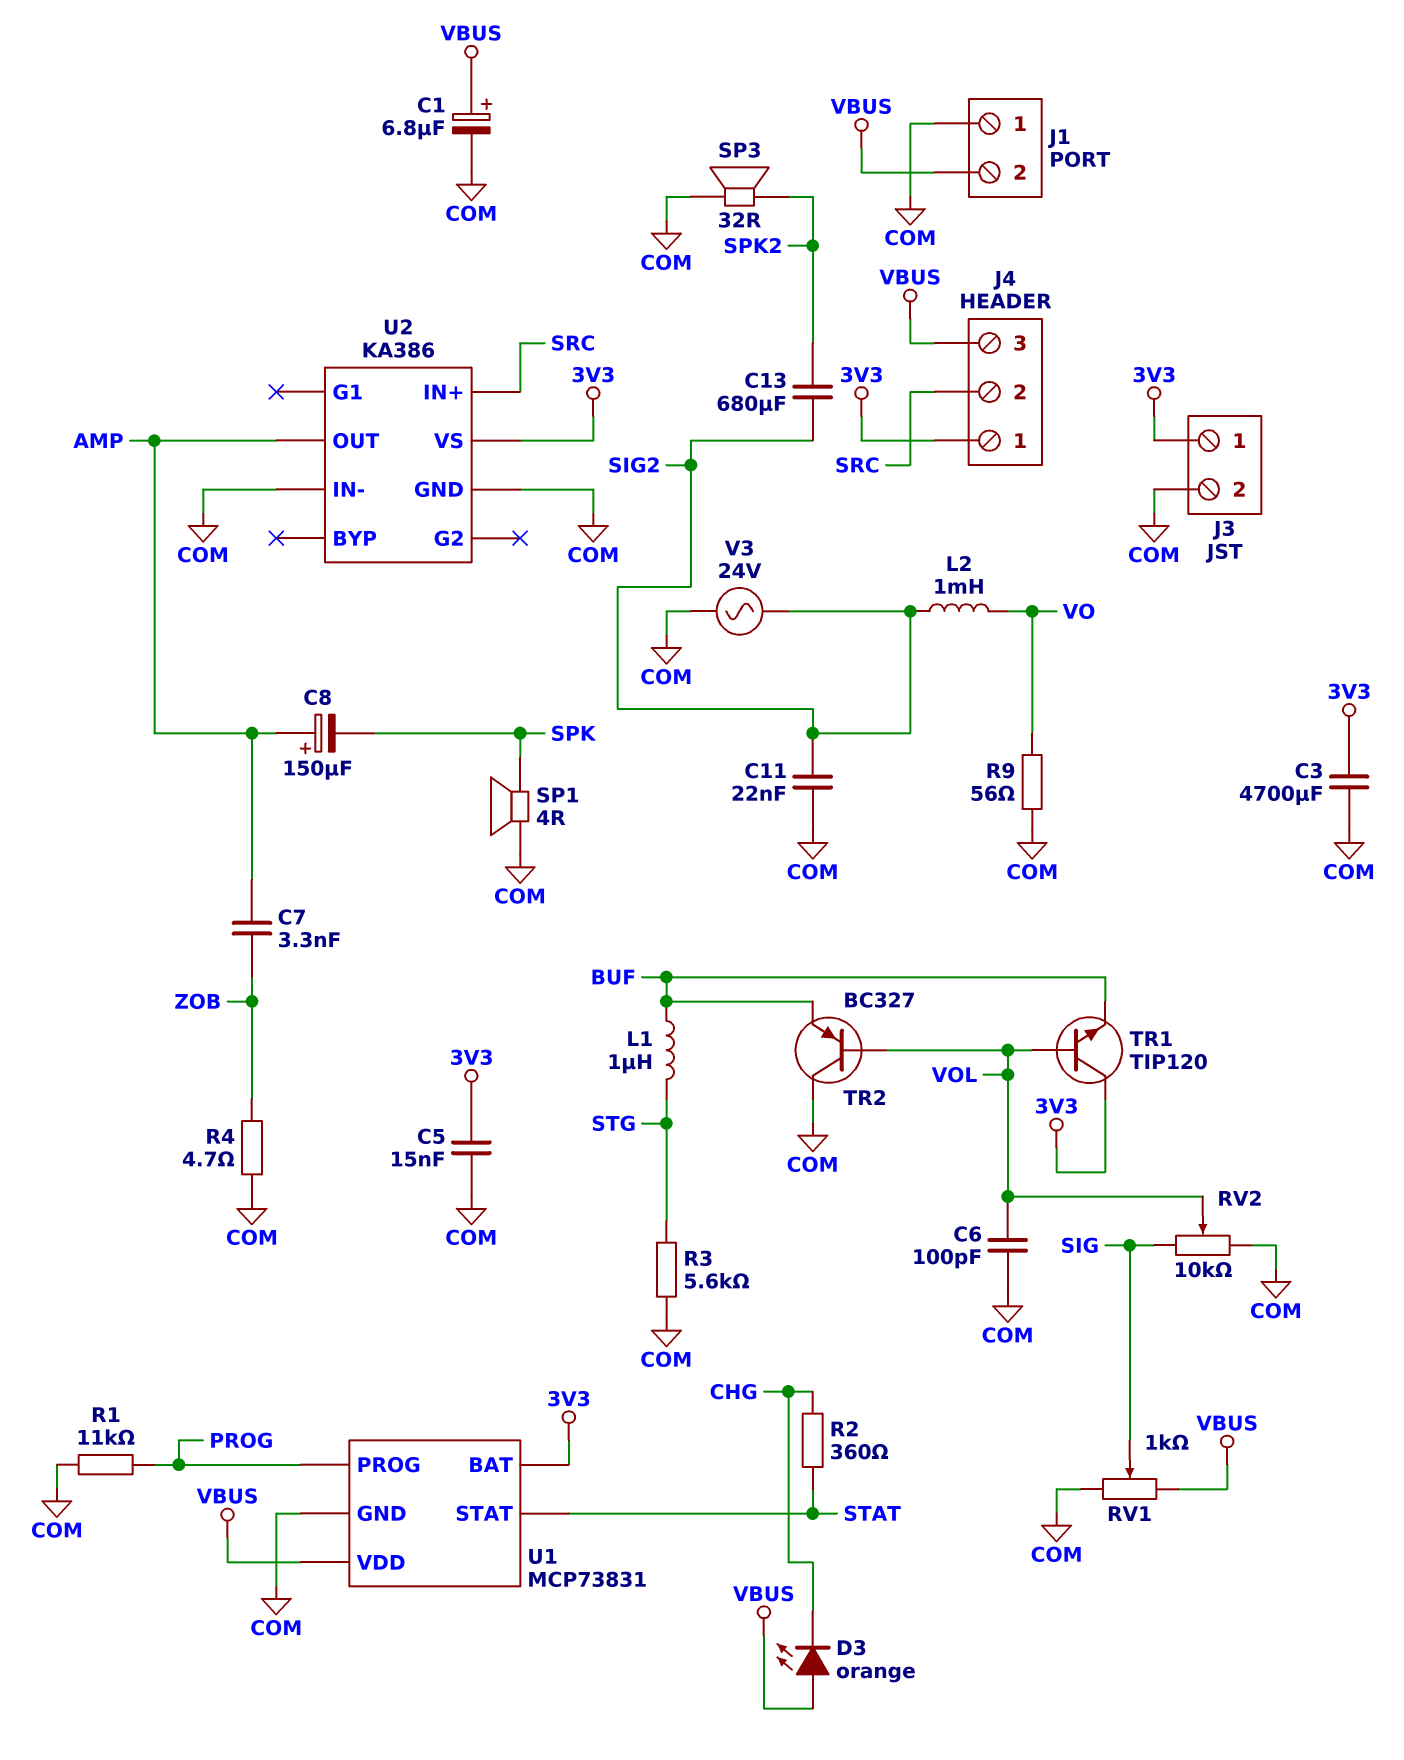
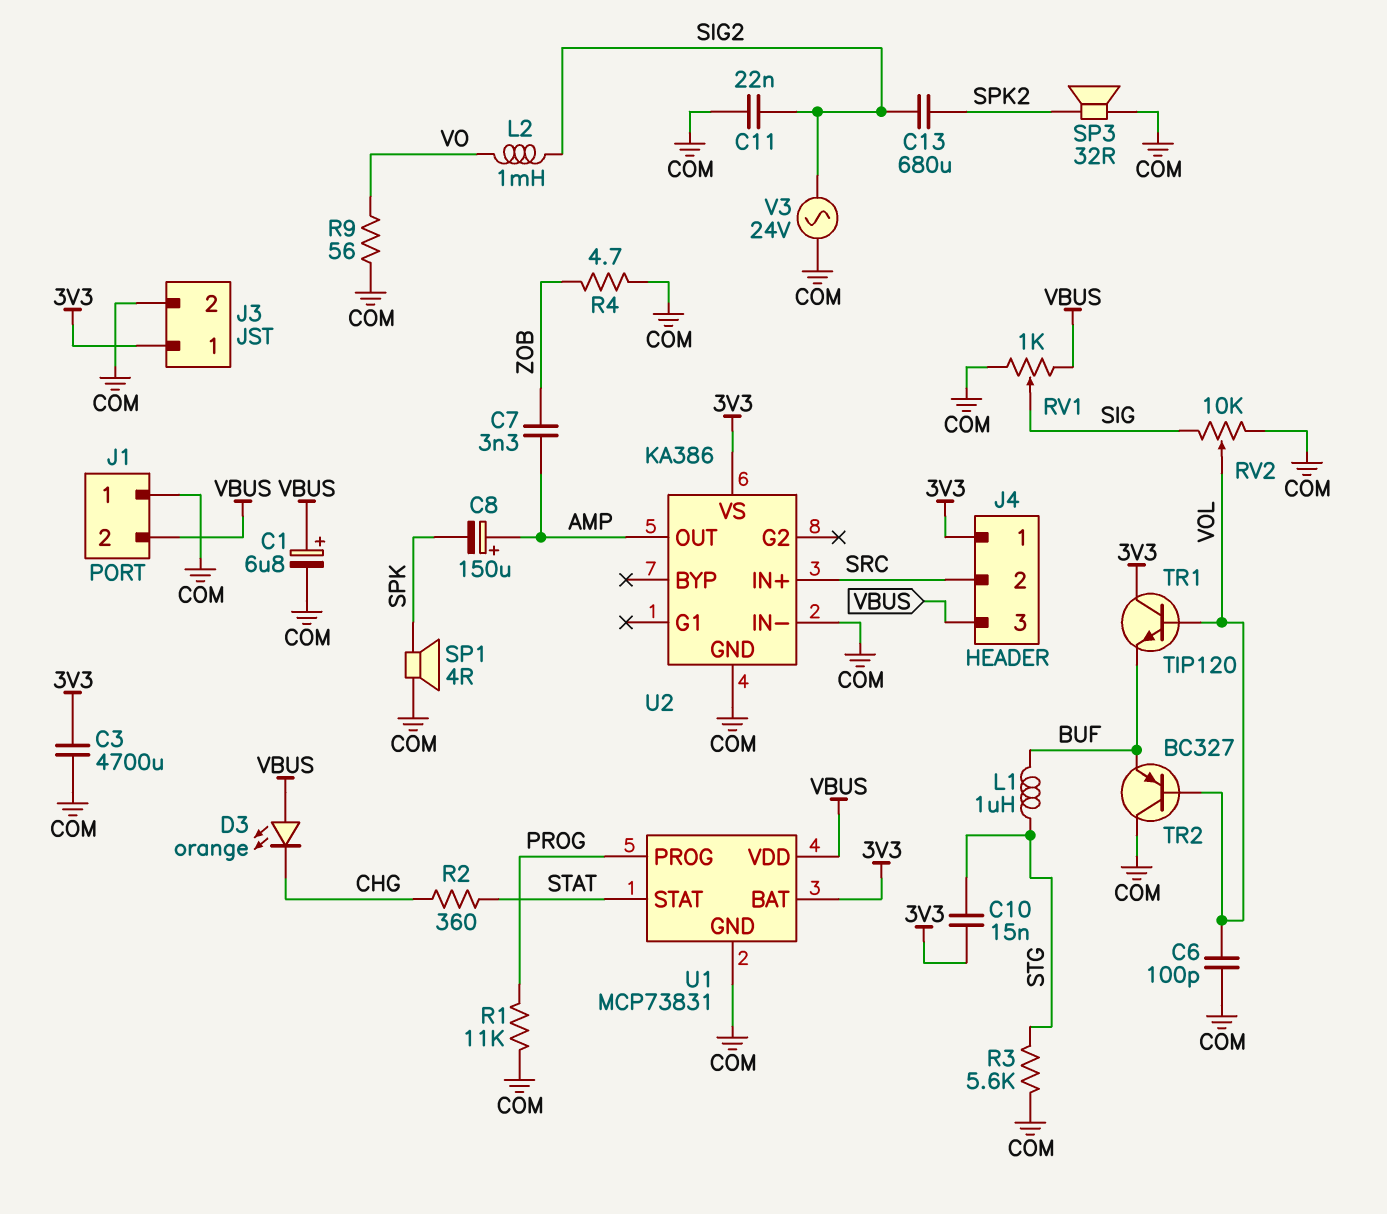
C5: 15nF (3V3, COM) -> none
C10: none -> 15nF (3V3, STG)

